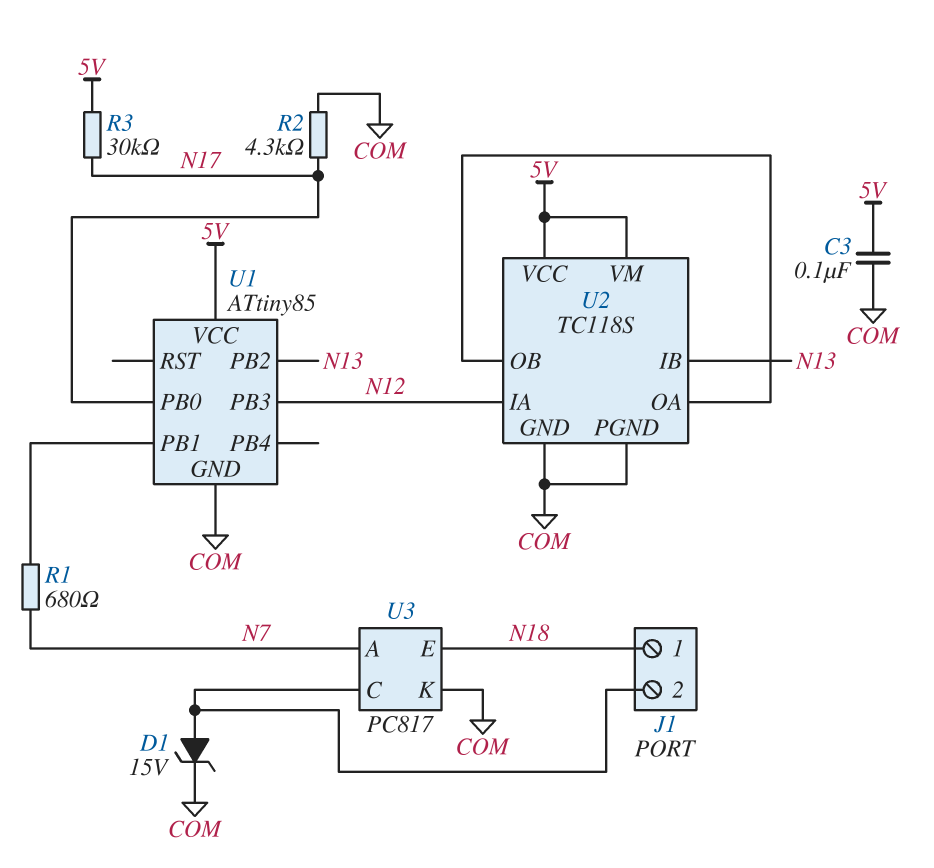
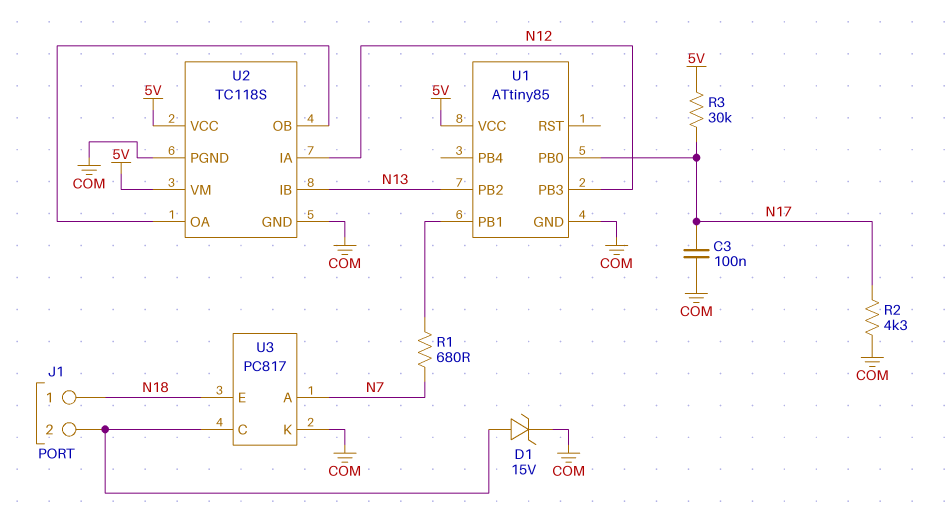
C3: 100nF (5V, COM) -> 100nF (COM, N17)

